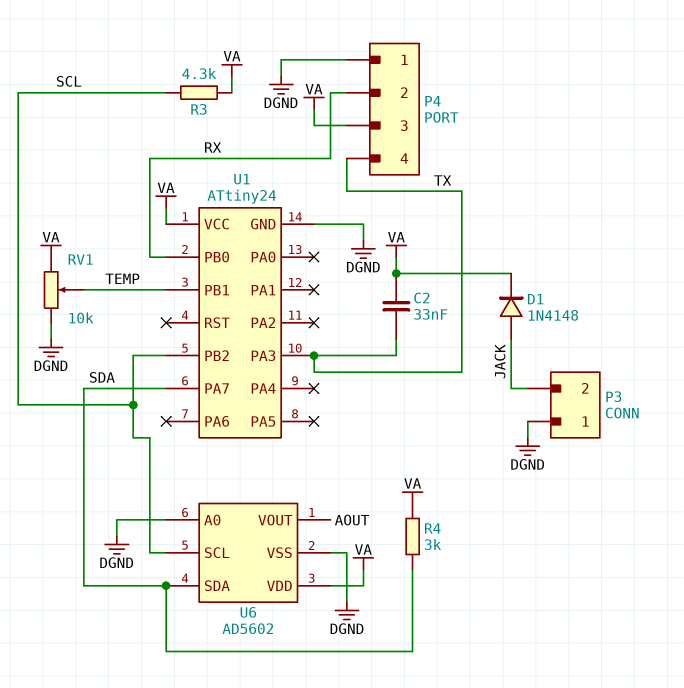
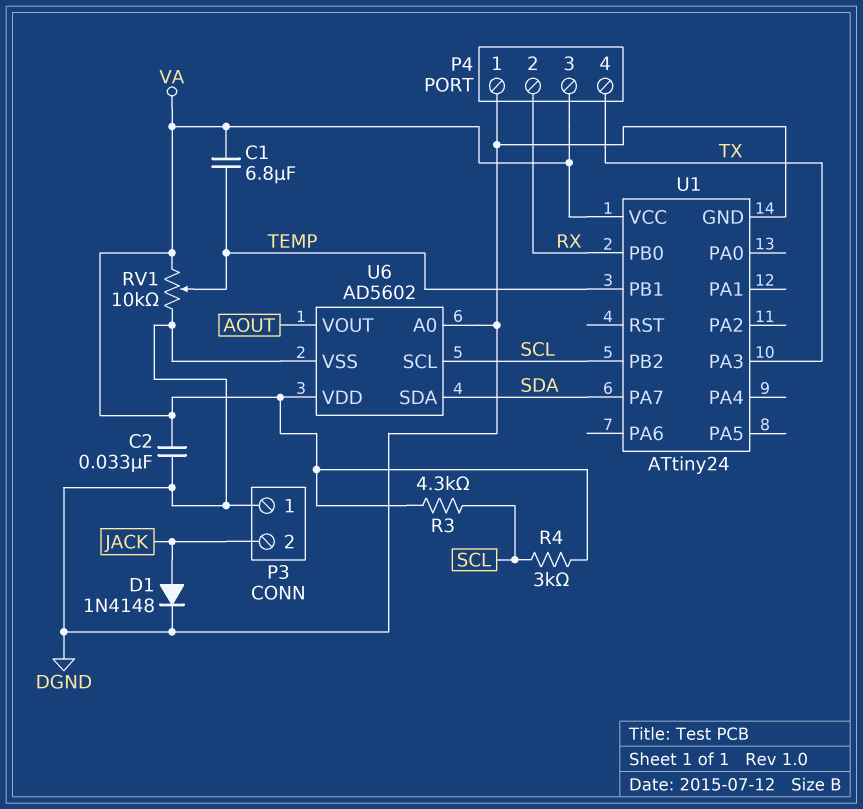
C1: none -> 6.8uF (TEMP, VA)
C2: 33nF (TX, VA) -> 33nF (DGND, VA)
D1: diode 1N4148 (A JACK, K VA) -> diode 1N4148 (A JACK, K DGND)
R4: 3k (SDA, VA) -> 3k (SCL, VA)

